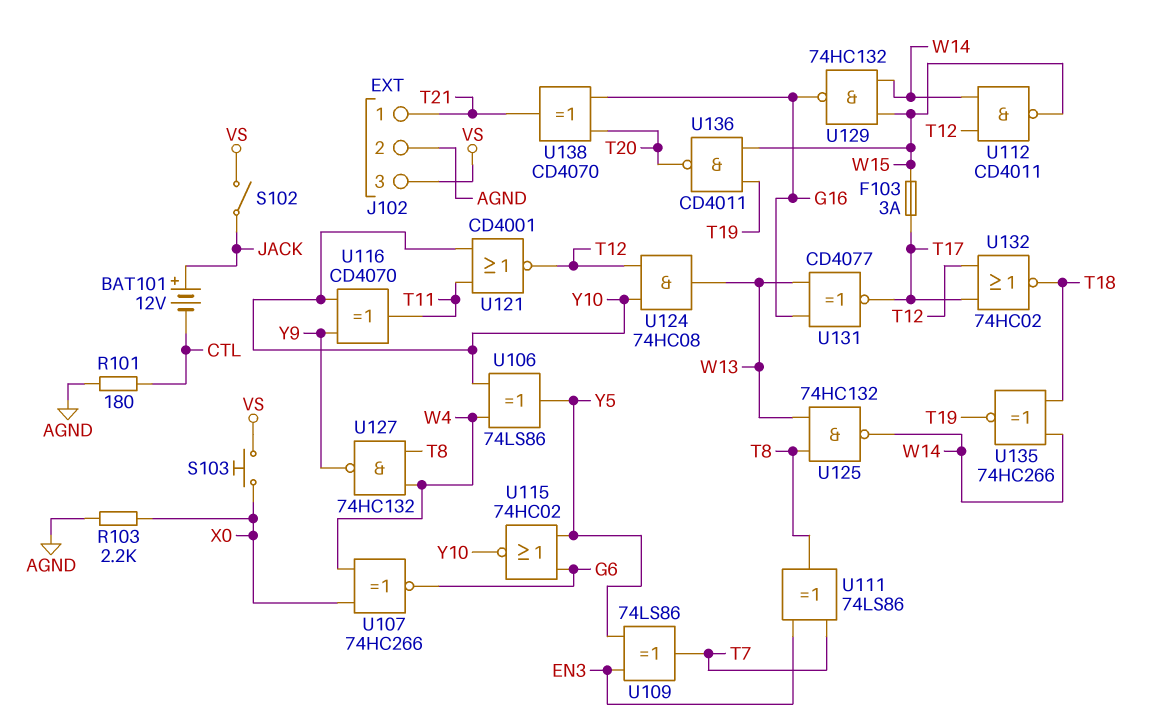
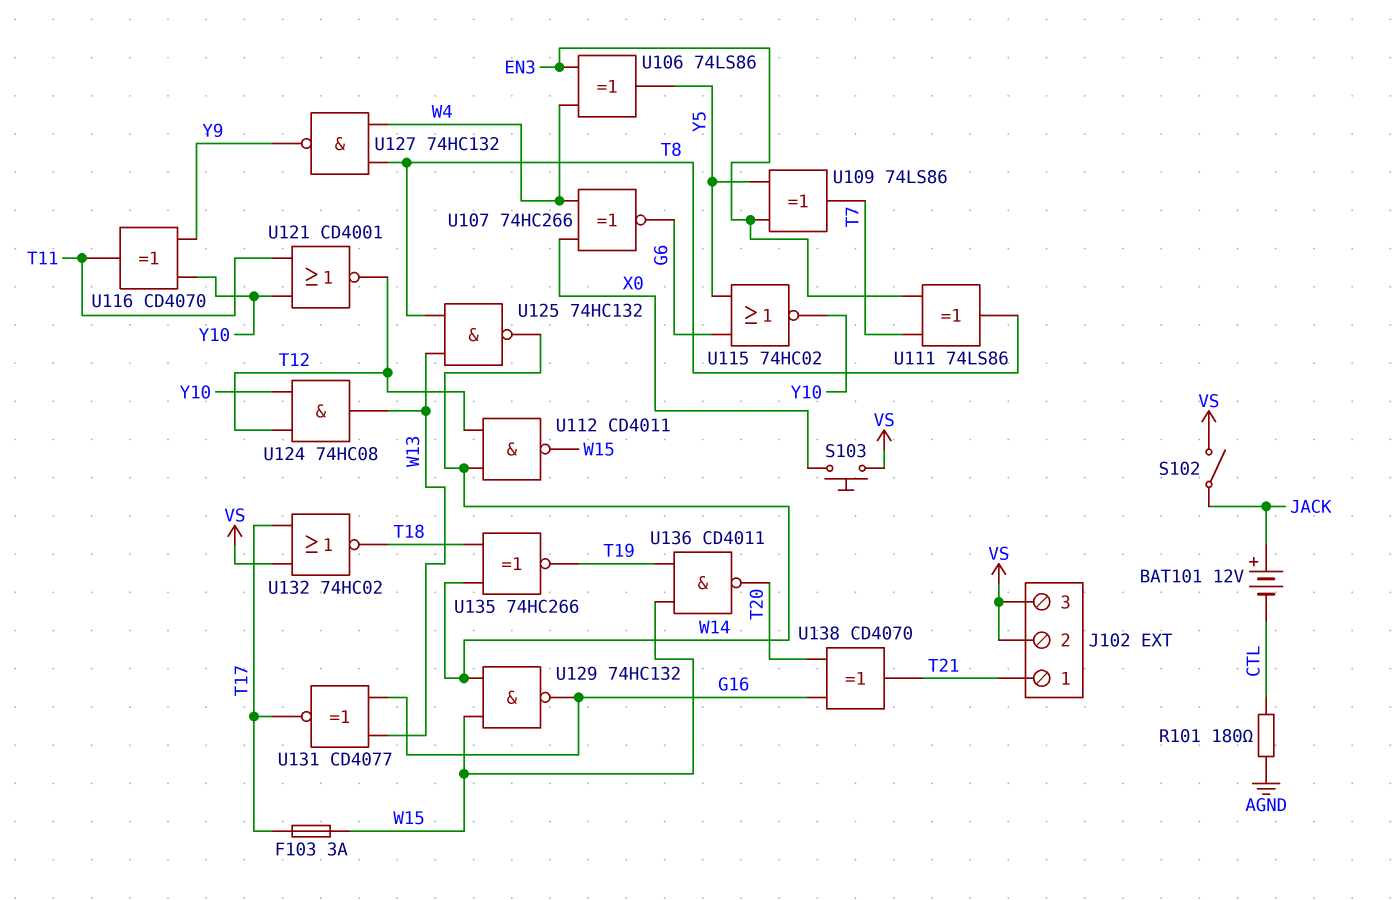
J102 pin 2: AGND -> VS
R103: 2.2k (AGND, X0) -> none
U106: XOR 74LS86 (in W4, in Y10, out Y5) -> XOR 74LS86 (in EN3, in W4, out Y5)
U132: NOR 74HC02 (in T12, in T17, out T18) -> NOR 74HC02 (in T17, in VS, out T18)

